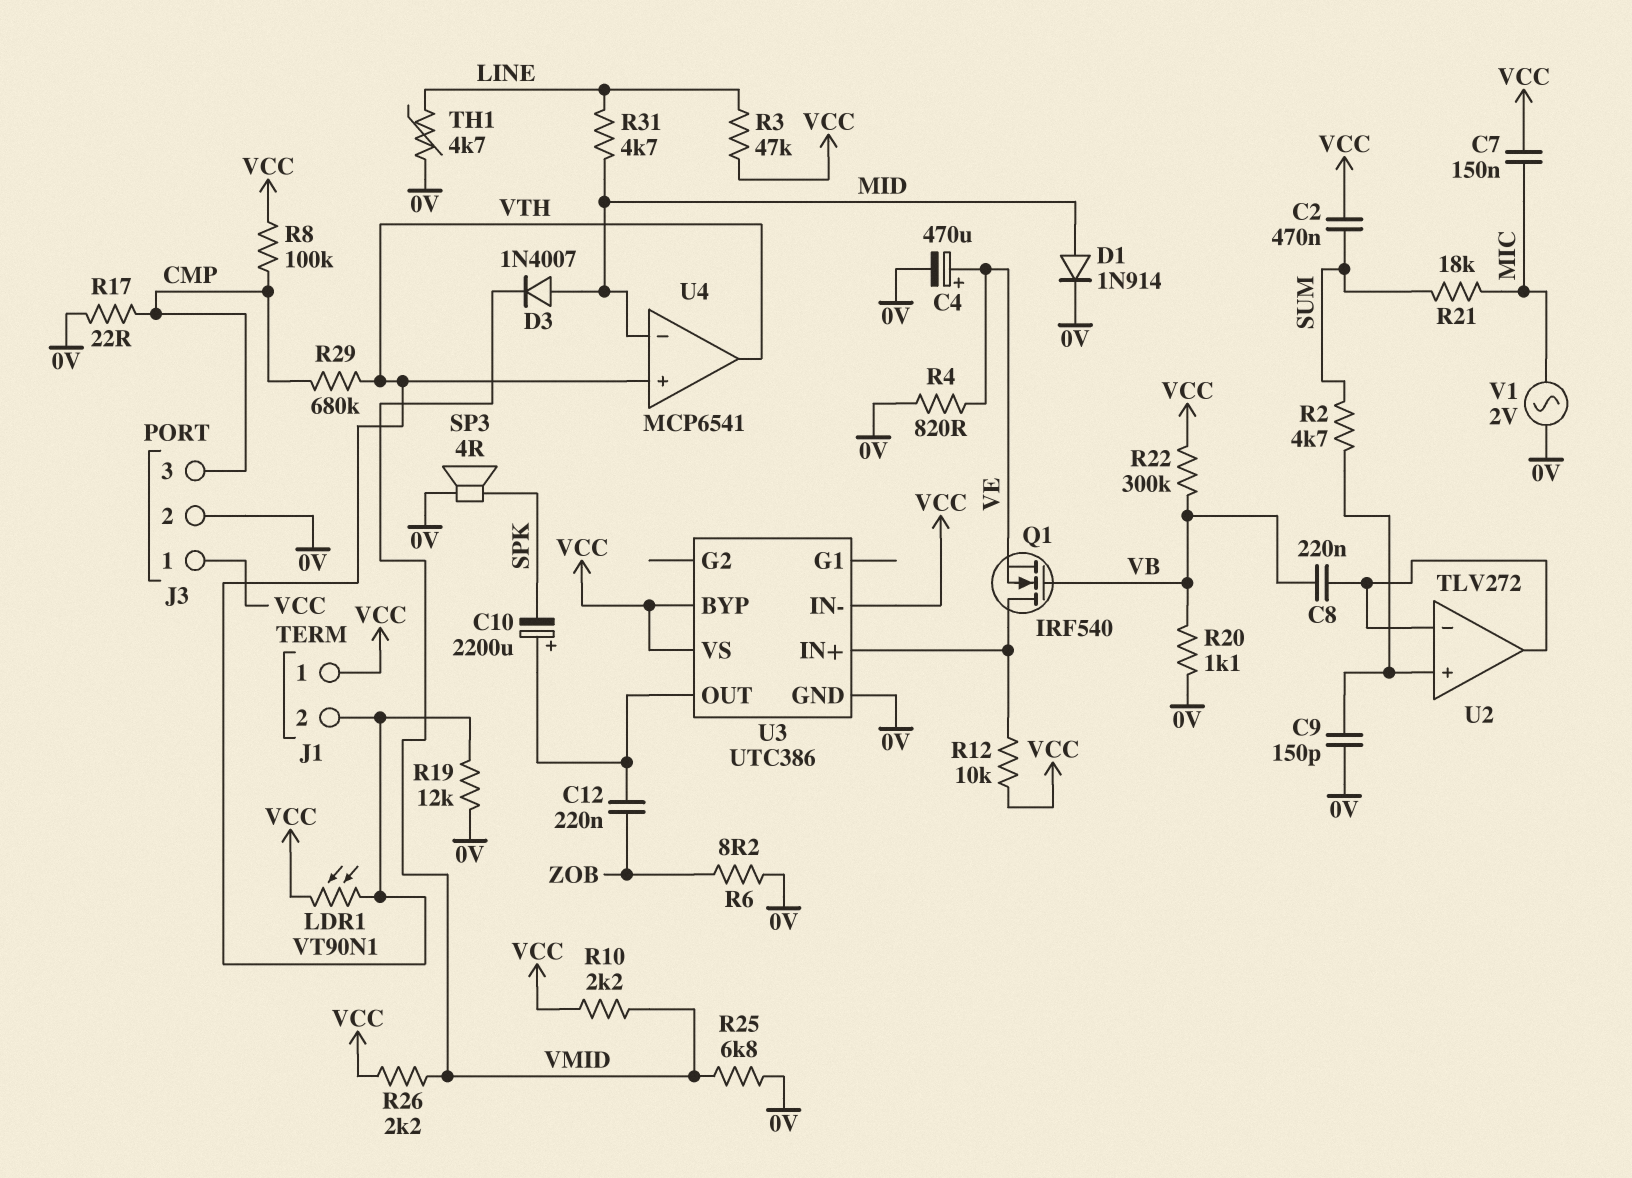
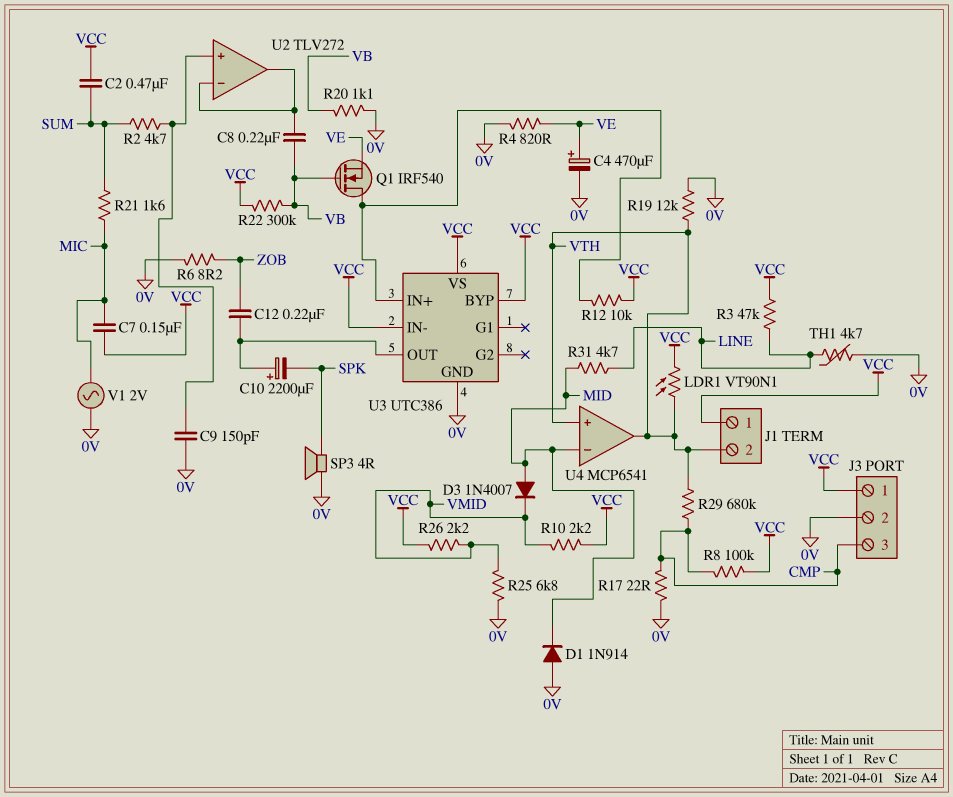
D1: diode 1N914 (A MID, K 0V) -> diode 1N914 (A 0V, K MID)
R21: 18k (MIC, SUM) -> 1.6k (MIC, SUM)

